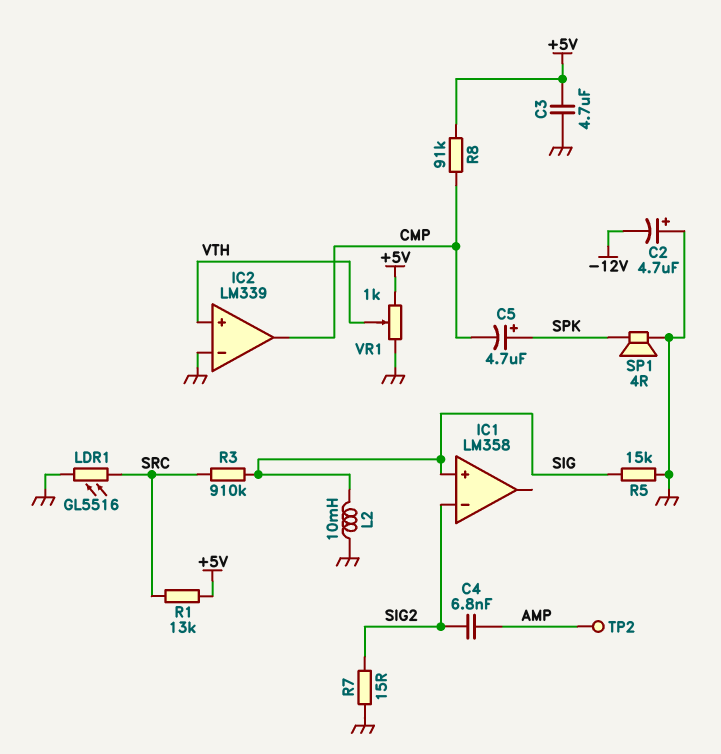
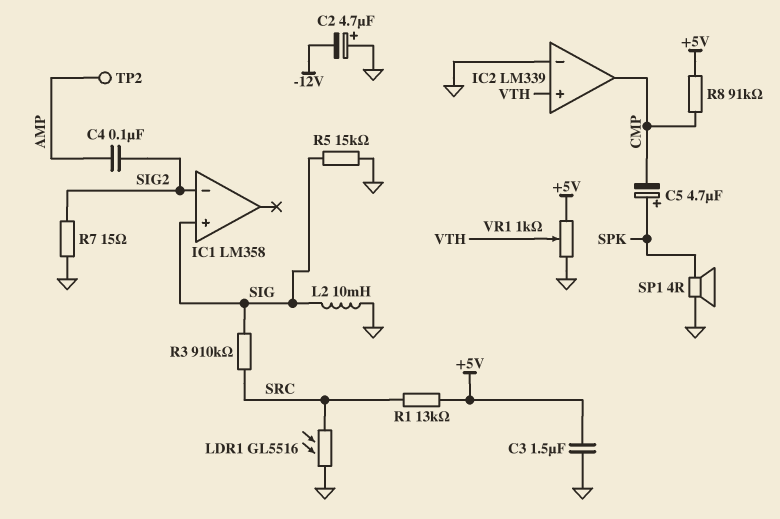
C3: 4.7uF (+5V, GND) -> 1.5uF (+5V, GND)
C4: 6.8nF (AMP, SIG2) -> 100nF (AMP, SIG2)

